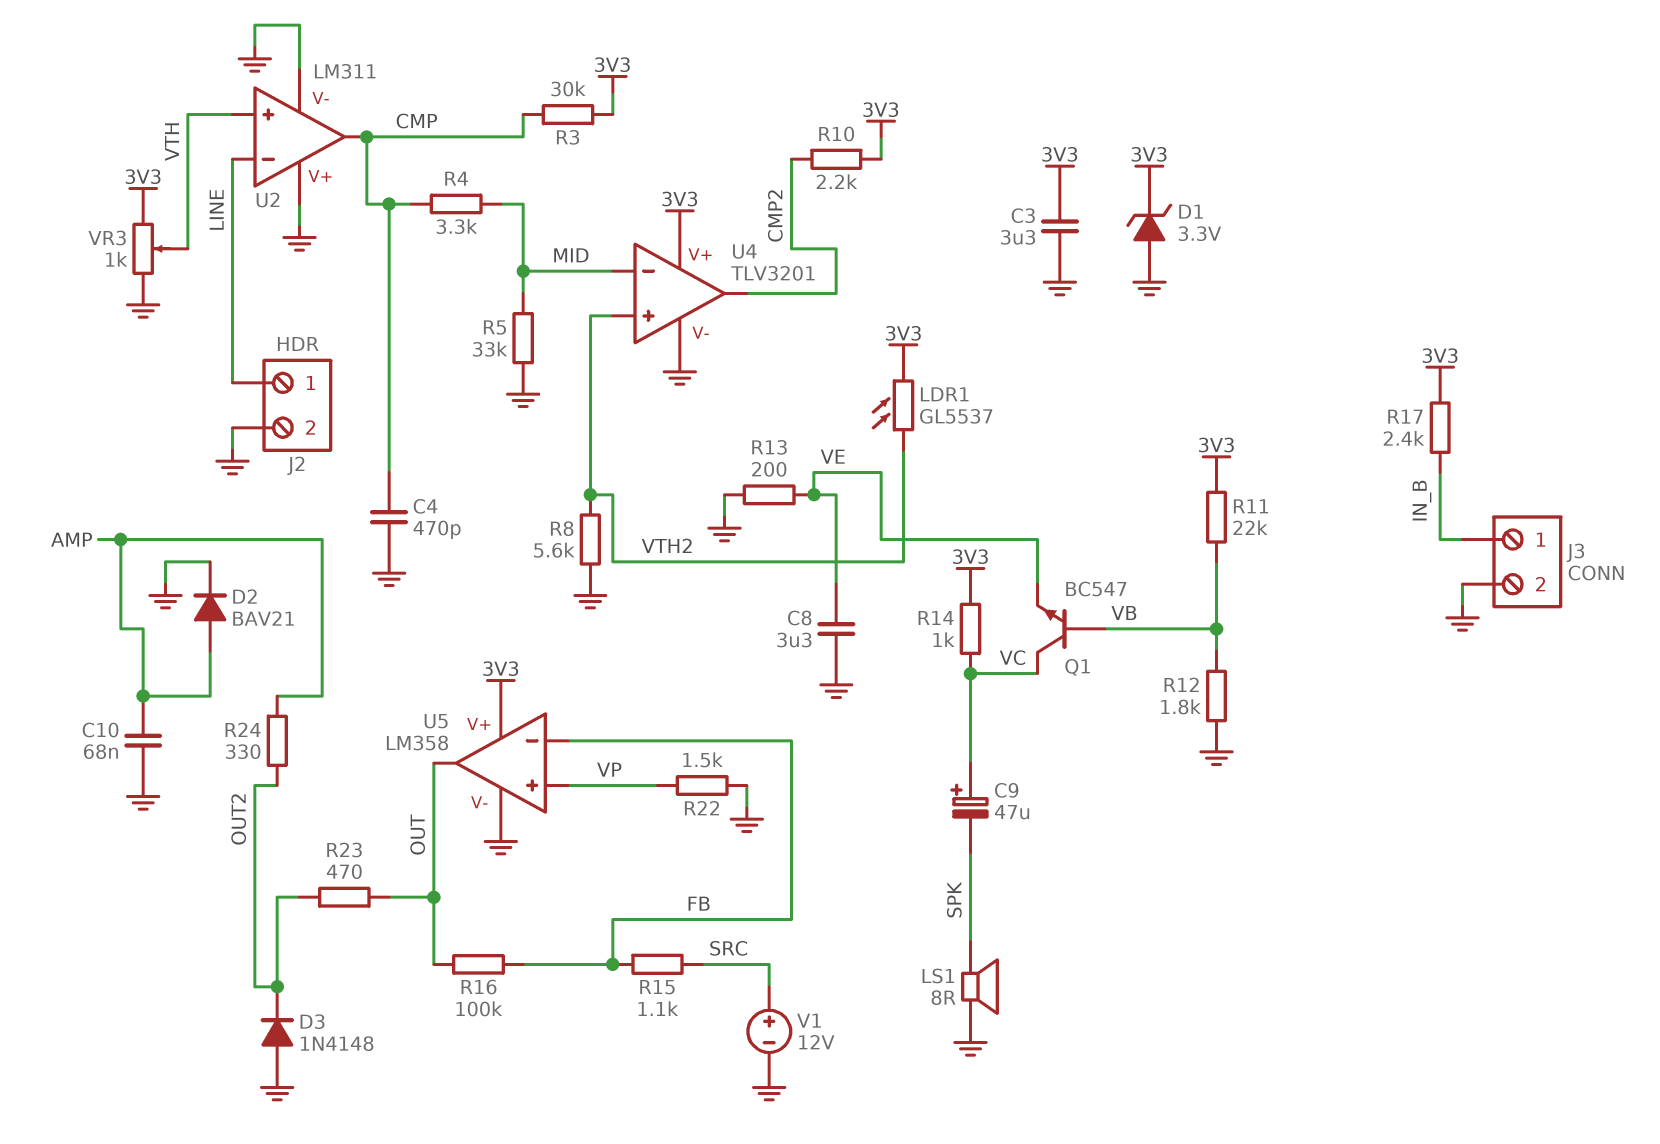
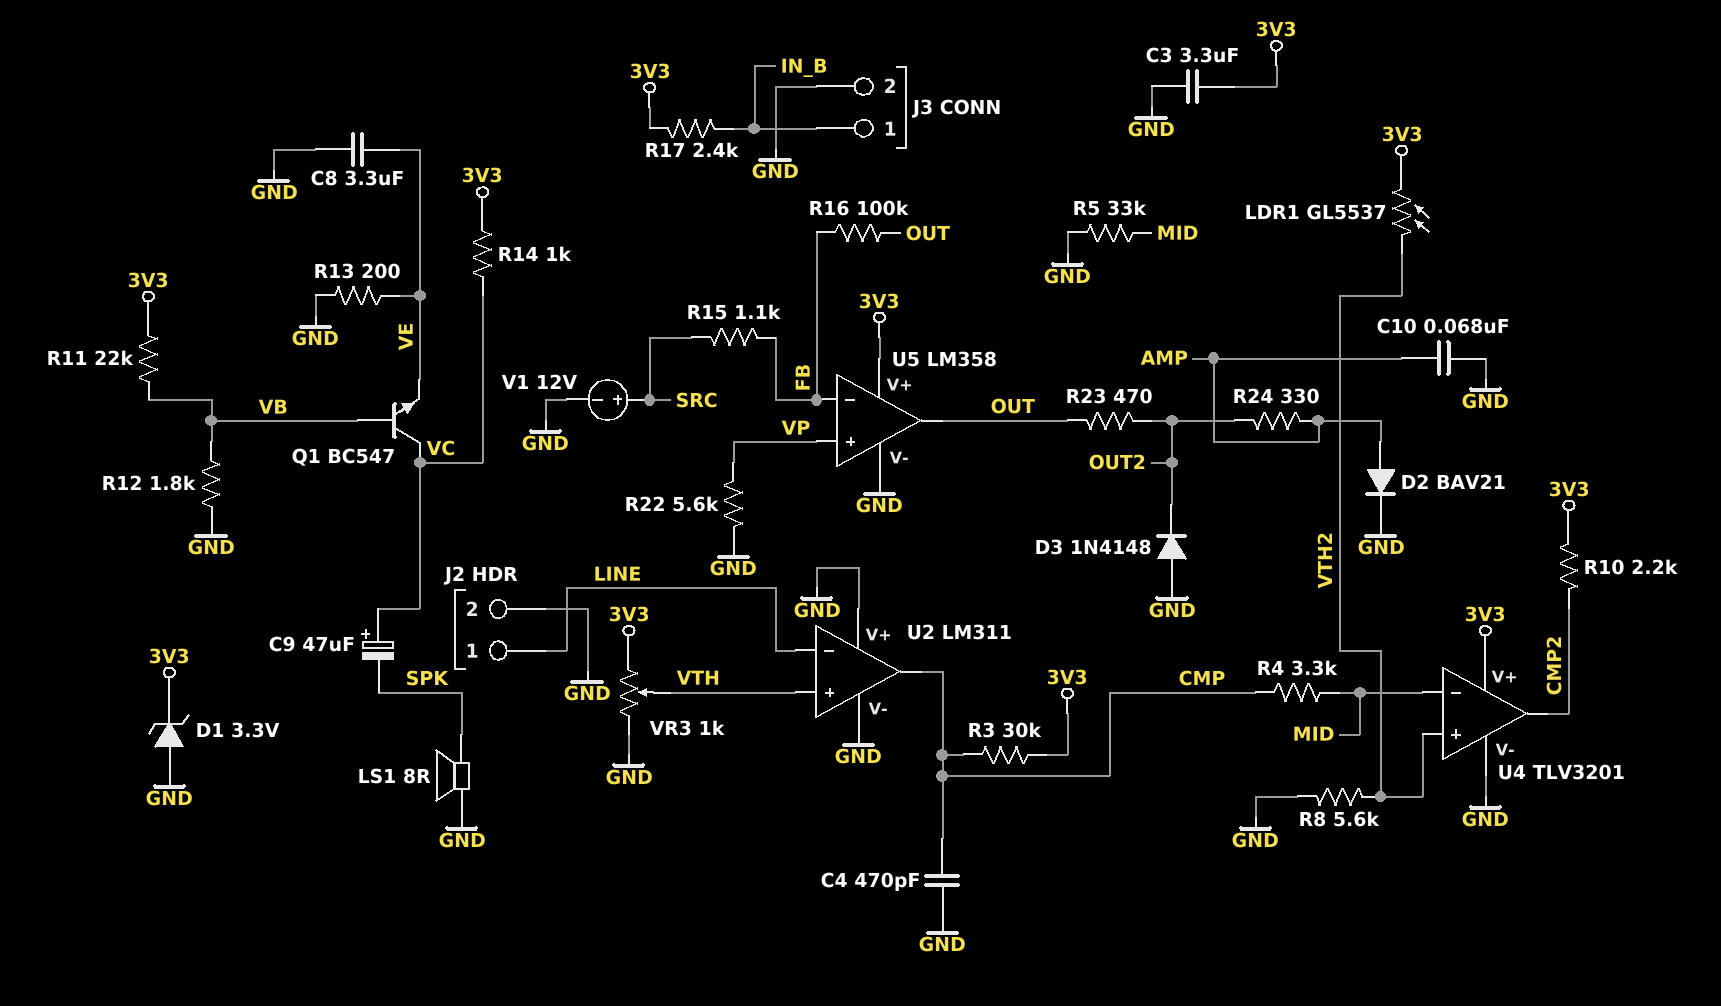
R22: 1.5k (GND, VP) -> 5.6k (GND, VP)

